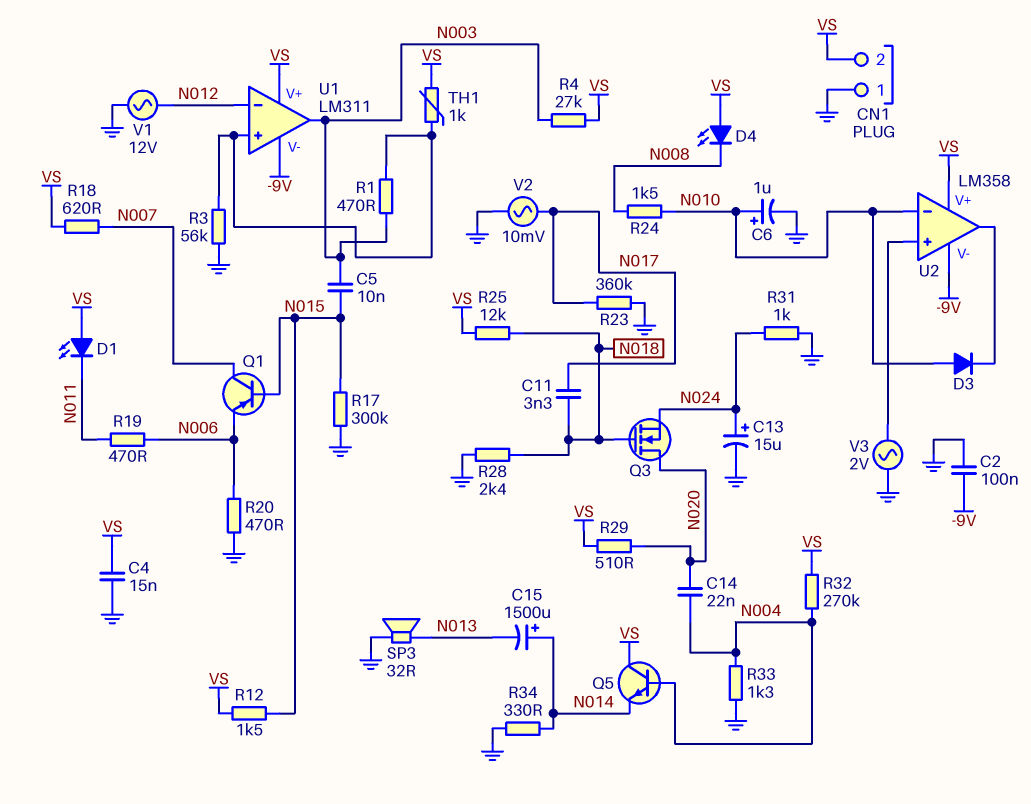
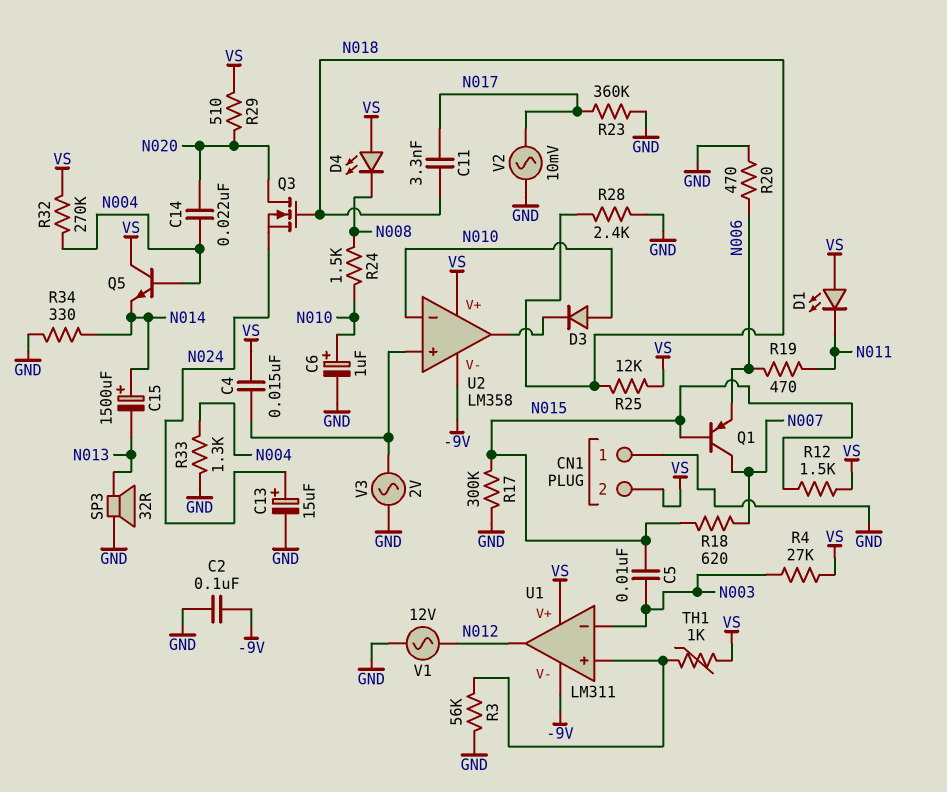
C4: 15nF (GND, VS) -> 15nF (U2/in+, VS)
R1: 470 (N003, U1/in+) -> none
R18: 620 (N007, VS) -> 620 (N007, N015)
R31: 1k (GND, N024) -> none
U1 pin in-: N012 -> N003
U1 pin out: N003 -> N012

